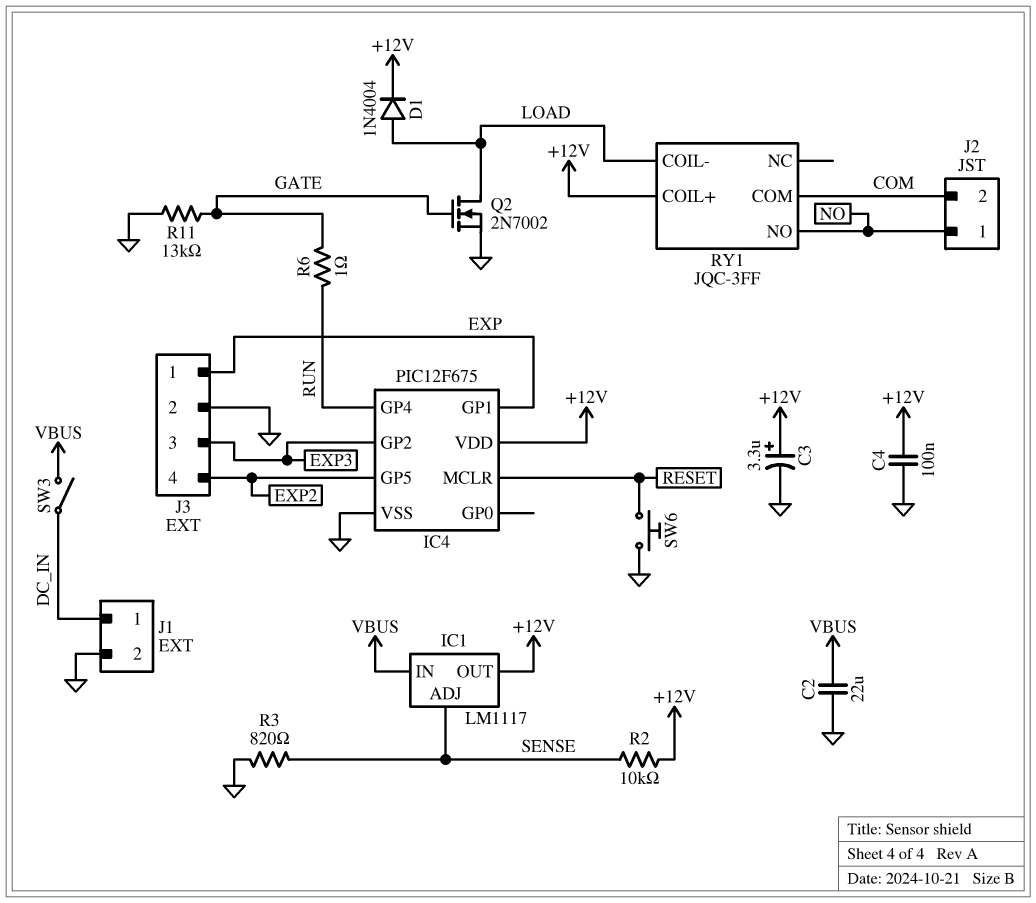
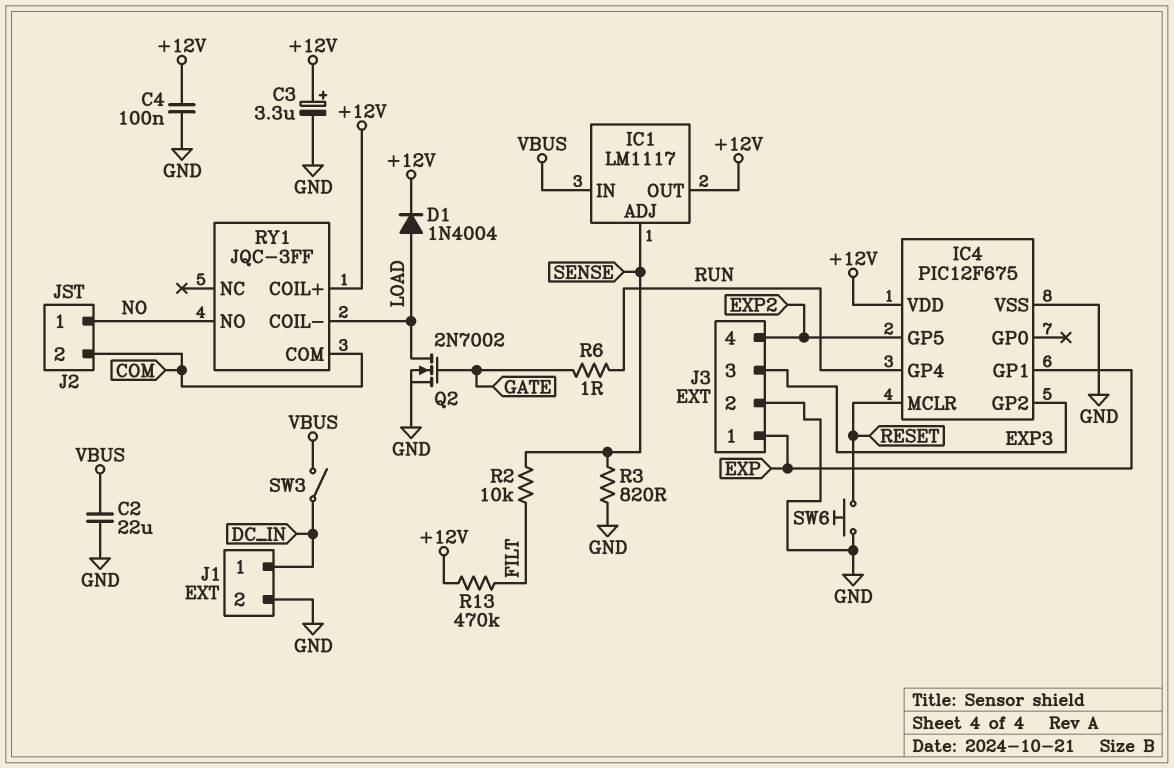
R2: 10k (+12V, SENSE) -> 10k (FILT, SENSE)
R11: 13k (GATE, GND) -> none
R13: none -> 470k (+12V, FILT)

